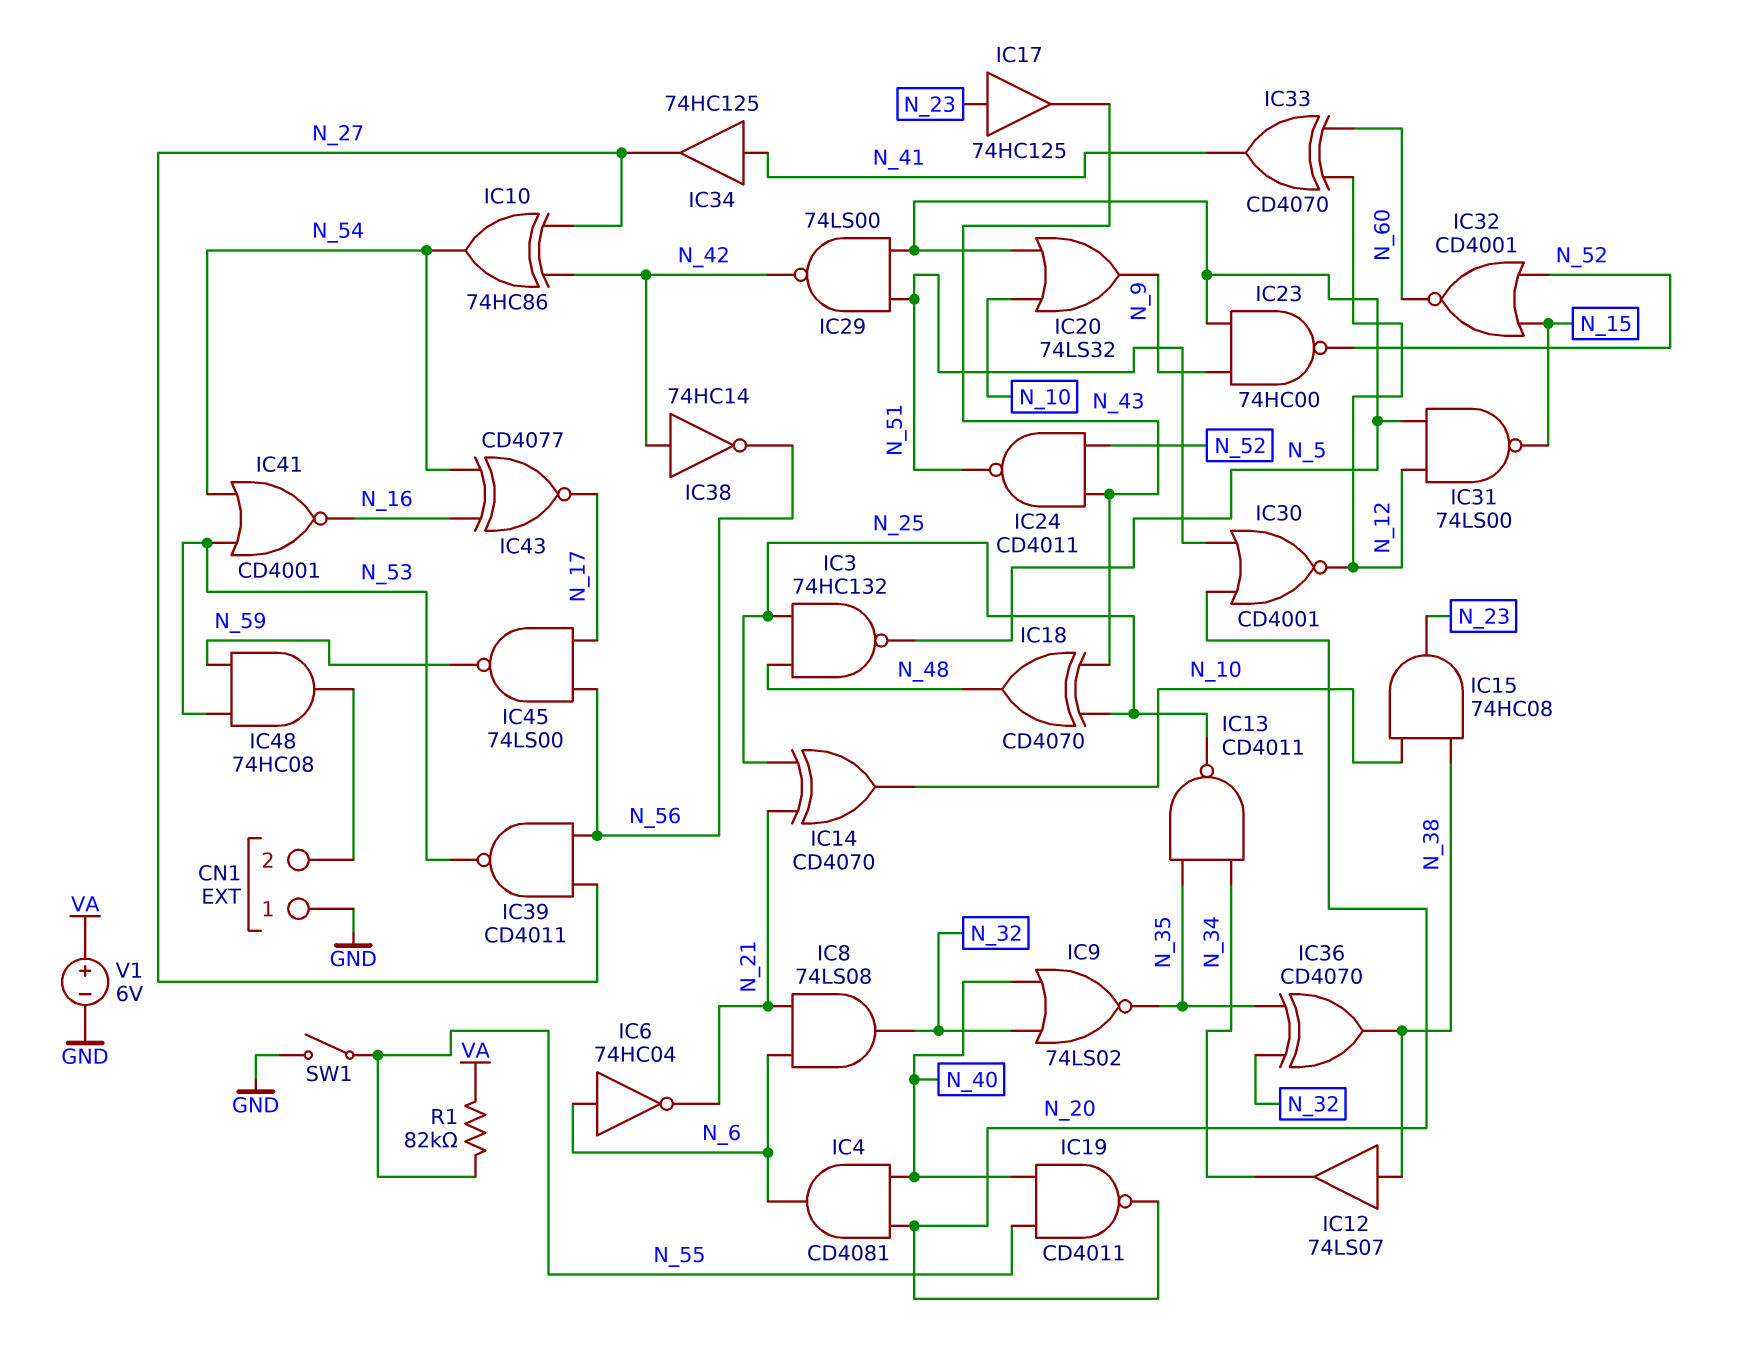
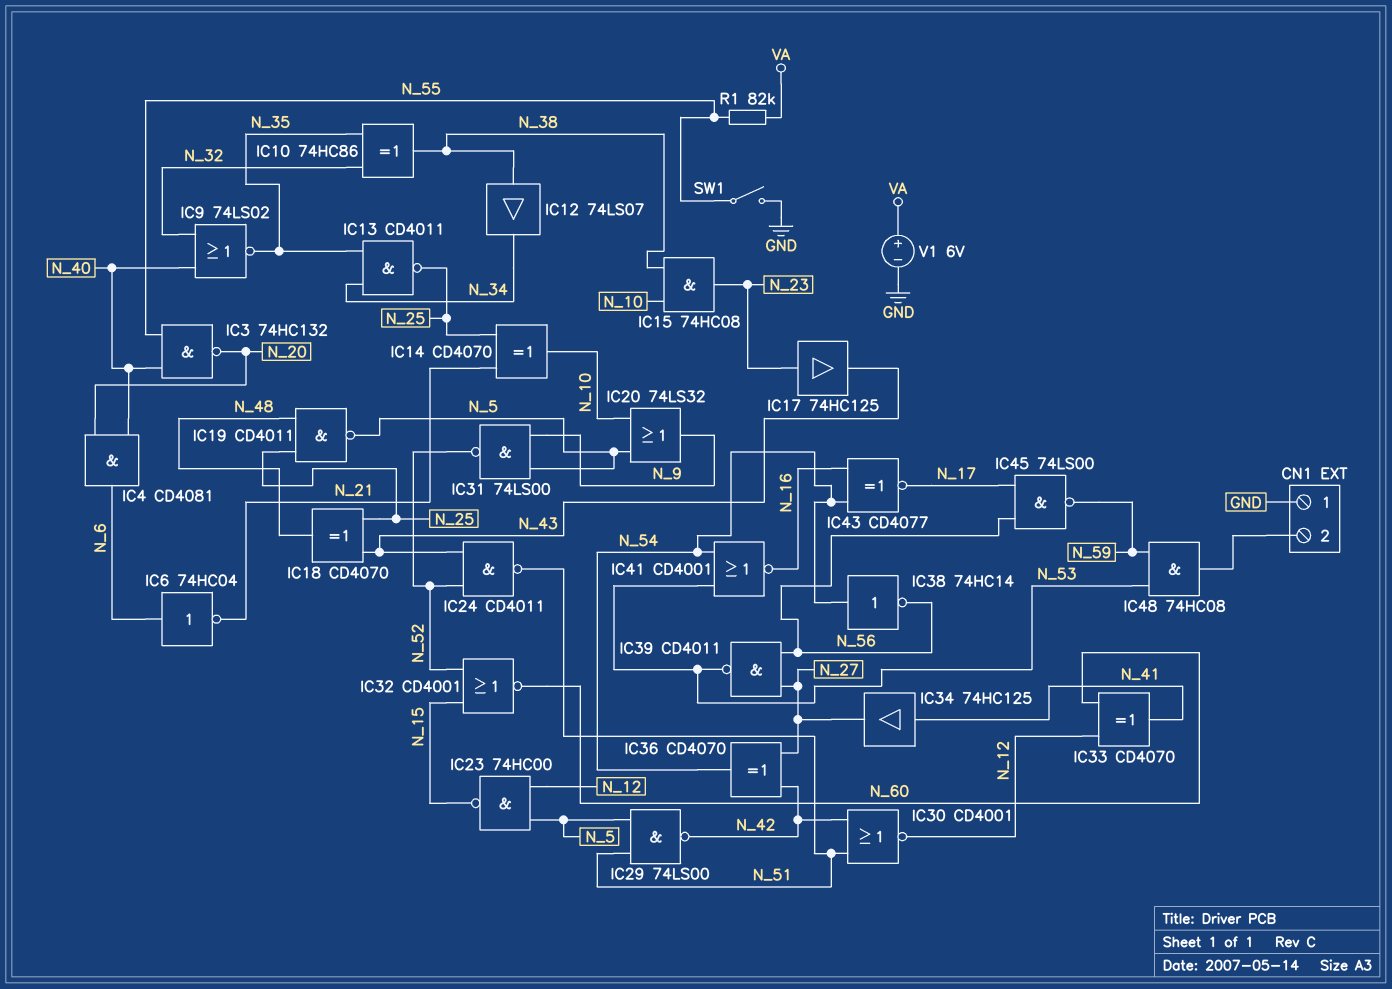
IC3: NAND 74HC132 (in N_25, in N_48, out N_5) -> NAND 74HC132 (in N_40, in N_55, out N_20)
IC8: AND 74LS08 (in N_6, in N_21, out N_32) -> none
IC10: XOR 74HC86 (in N_27, in N_42, out N_54) -> XOR 74HC86 (in N_32, in N_35, out N_38)
IC19: NAND CD4011 (in N_40, in N_55, out N_20) -> NAND CD4011 (in N_25, in N_48, out N_5)
IC23: NAND 74HC00 (in N_5, in N_9, out N_52) -> NAND 74HC00 (in N_5, in N_12, out N_15)
IC30: NOR CD4001 (in N_20, in N_51, out N_12) -> NOR CD4001 (in N_42, in N_51, out N_12)
IC31: NAND 74LS00 (in N_5, in N_12, out N_15) -> NAND 74LS00 (in N_5, in N_9, out N_52)
IC36: XOR CD4070 (in N_32, in N_35, out N_38) -> XOR CD4070 (in N_27, in N_42, out N_54)
IC38: NOT 74HC14 (in N_42, out N_56) -> NOT 74HC14 (in N_54, out N_56)

